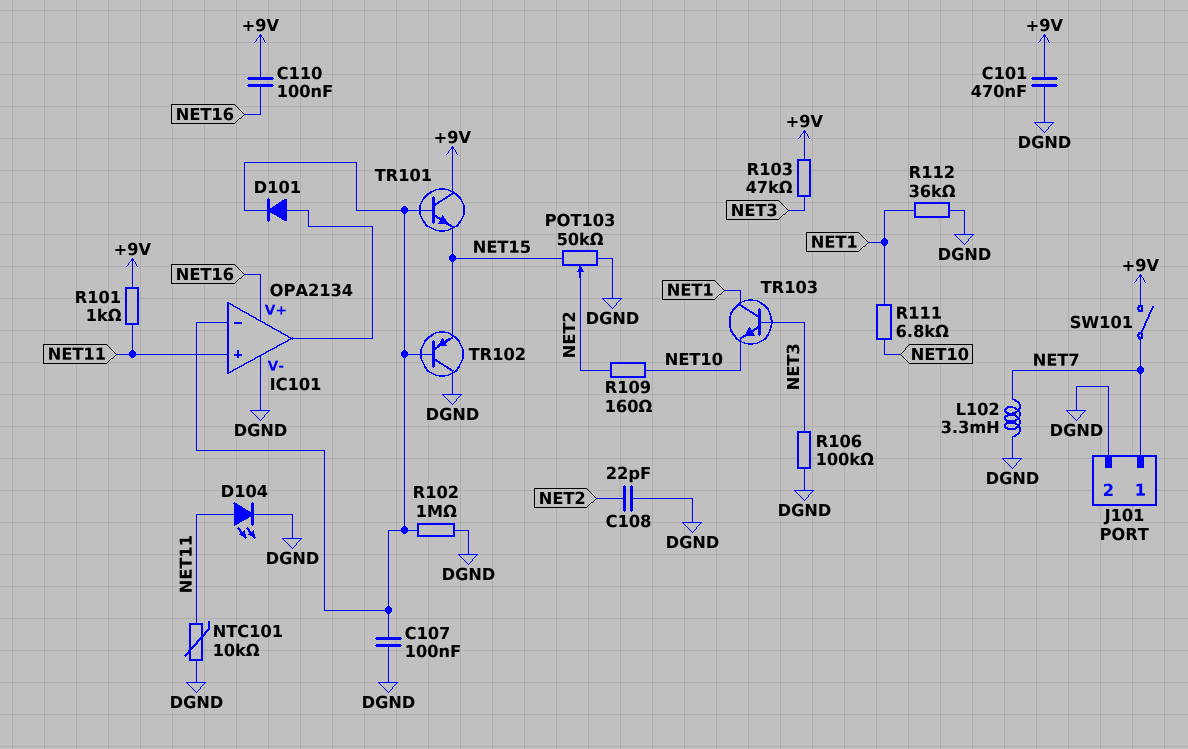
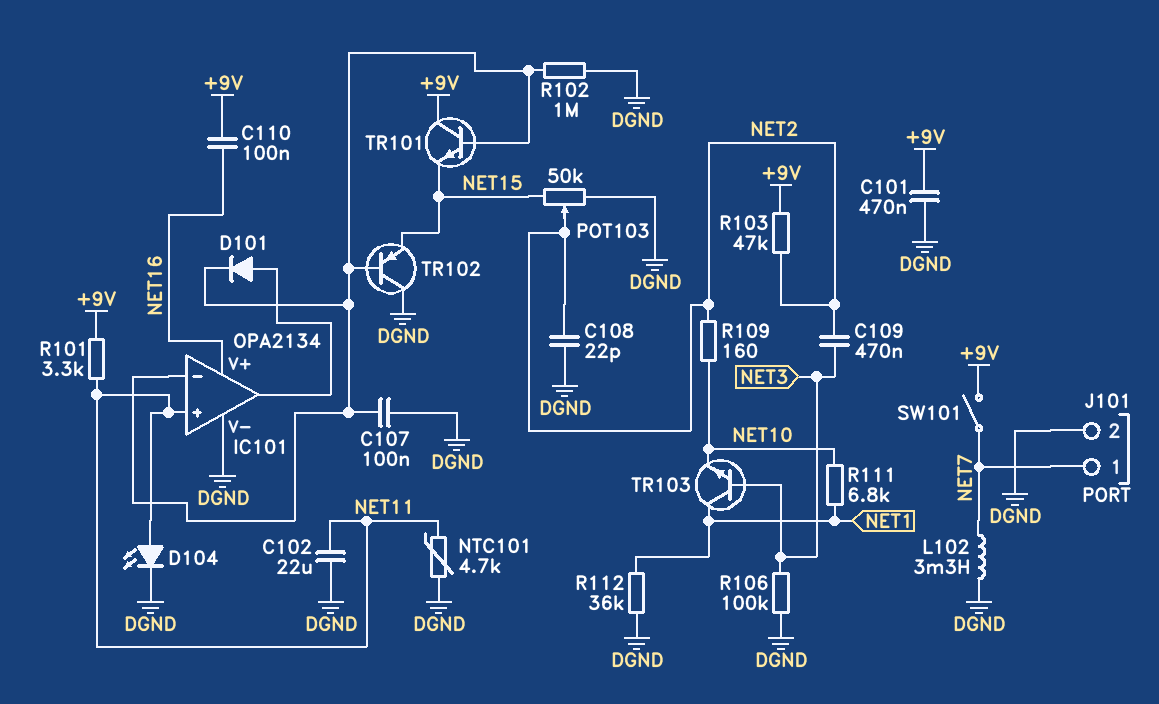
C102: none -> 22uF (DGND, NET11)
C109: none -> 470nF (NET2, NET3)
NTC101: 10k (DGND, NET11) -> 4.7k (DGND, NET11)
R101: 1k (+9V, NET11) -> 3.3k (+9V, NET11)
R103: 47k (+9V, NET3) -> 47k (+9V, NET2)

